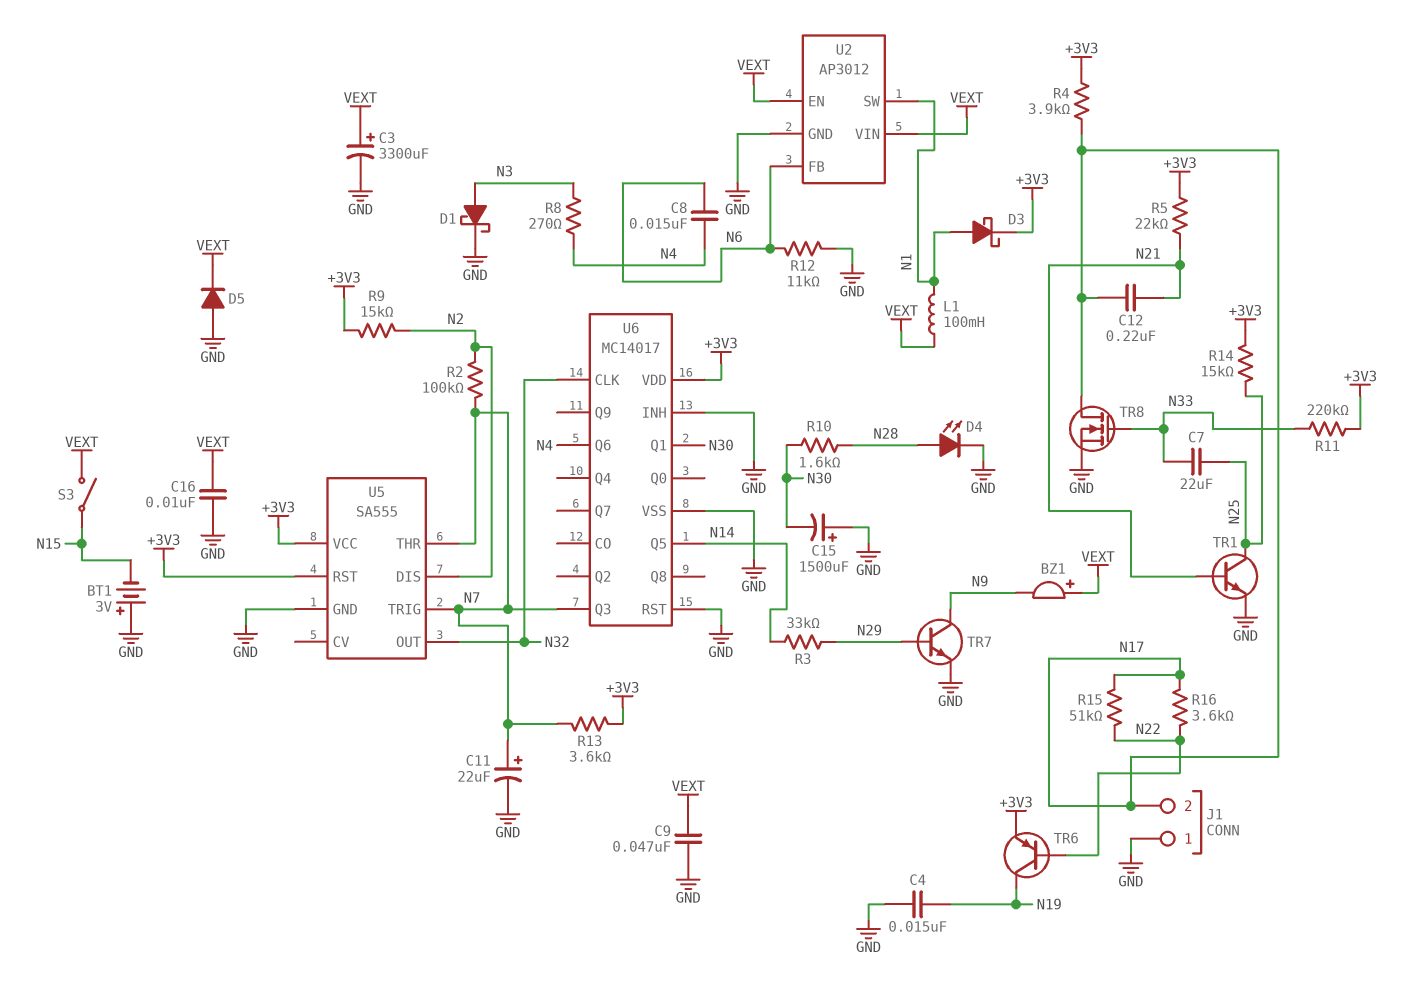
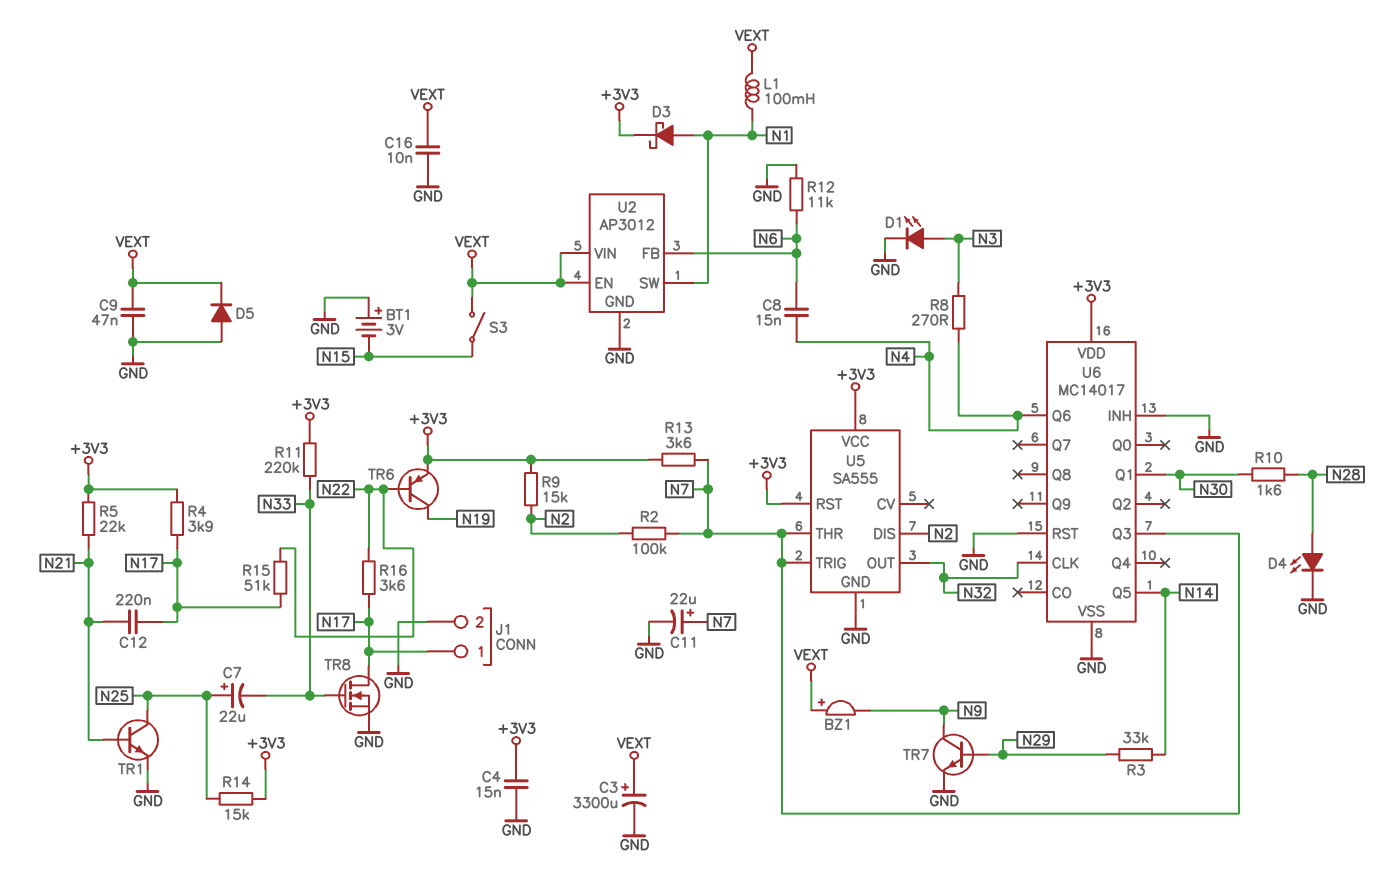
C4: 15nF (GND, N19) -> 15nF (+3V3, GND)
C7: 22uF (N25, N33) -> 22uF (plus N25, minus N33)
C15: 1500uF (plus GND, minus N30) -> none
D1: schottky (A N3, K GND) -> LED (A N3, K GND)
J1 pin 1: GND -> N17
J1 pin 2: N17 -> GND

